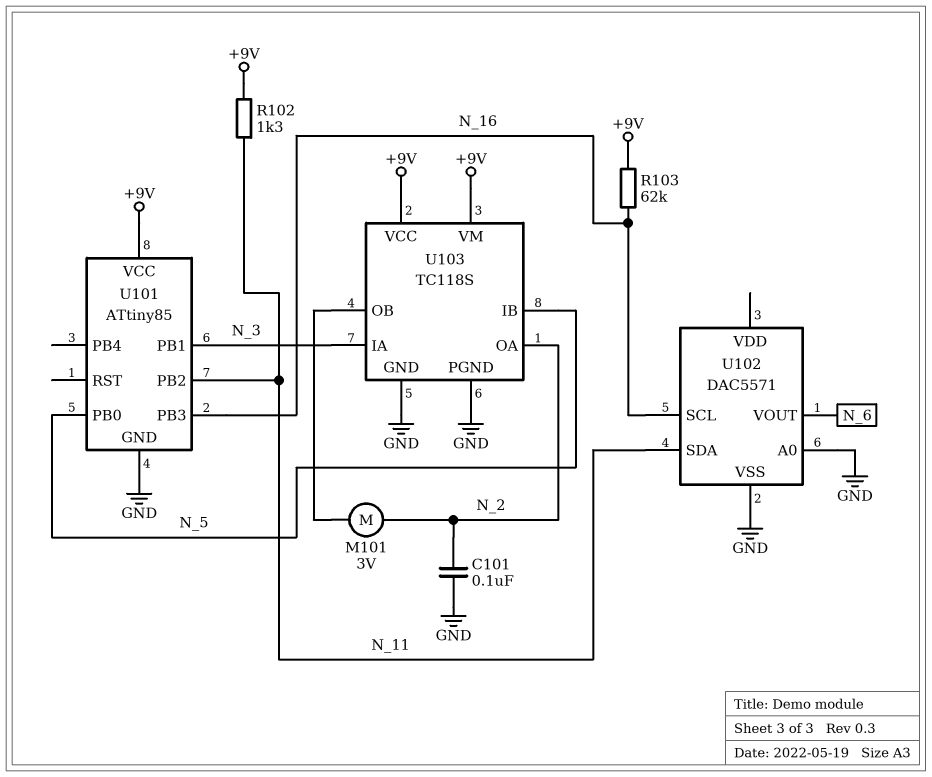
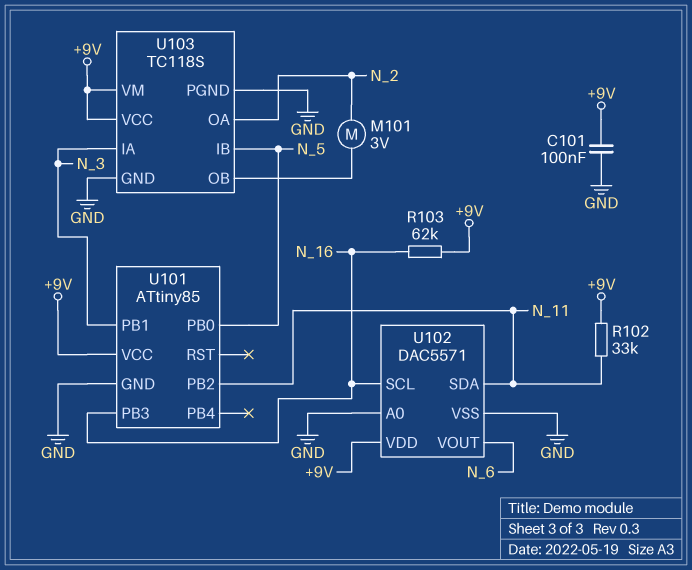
C101: 100nF (GND, N_2) -> 100nF (+9V, GND)
R102: 1.3k (+9V, N_11) -> 33k (+9V, N_11)
U102 pin VDD: none -> +9V

